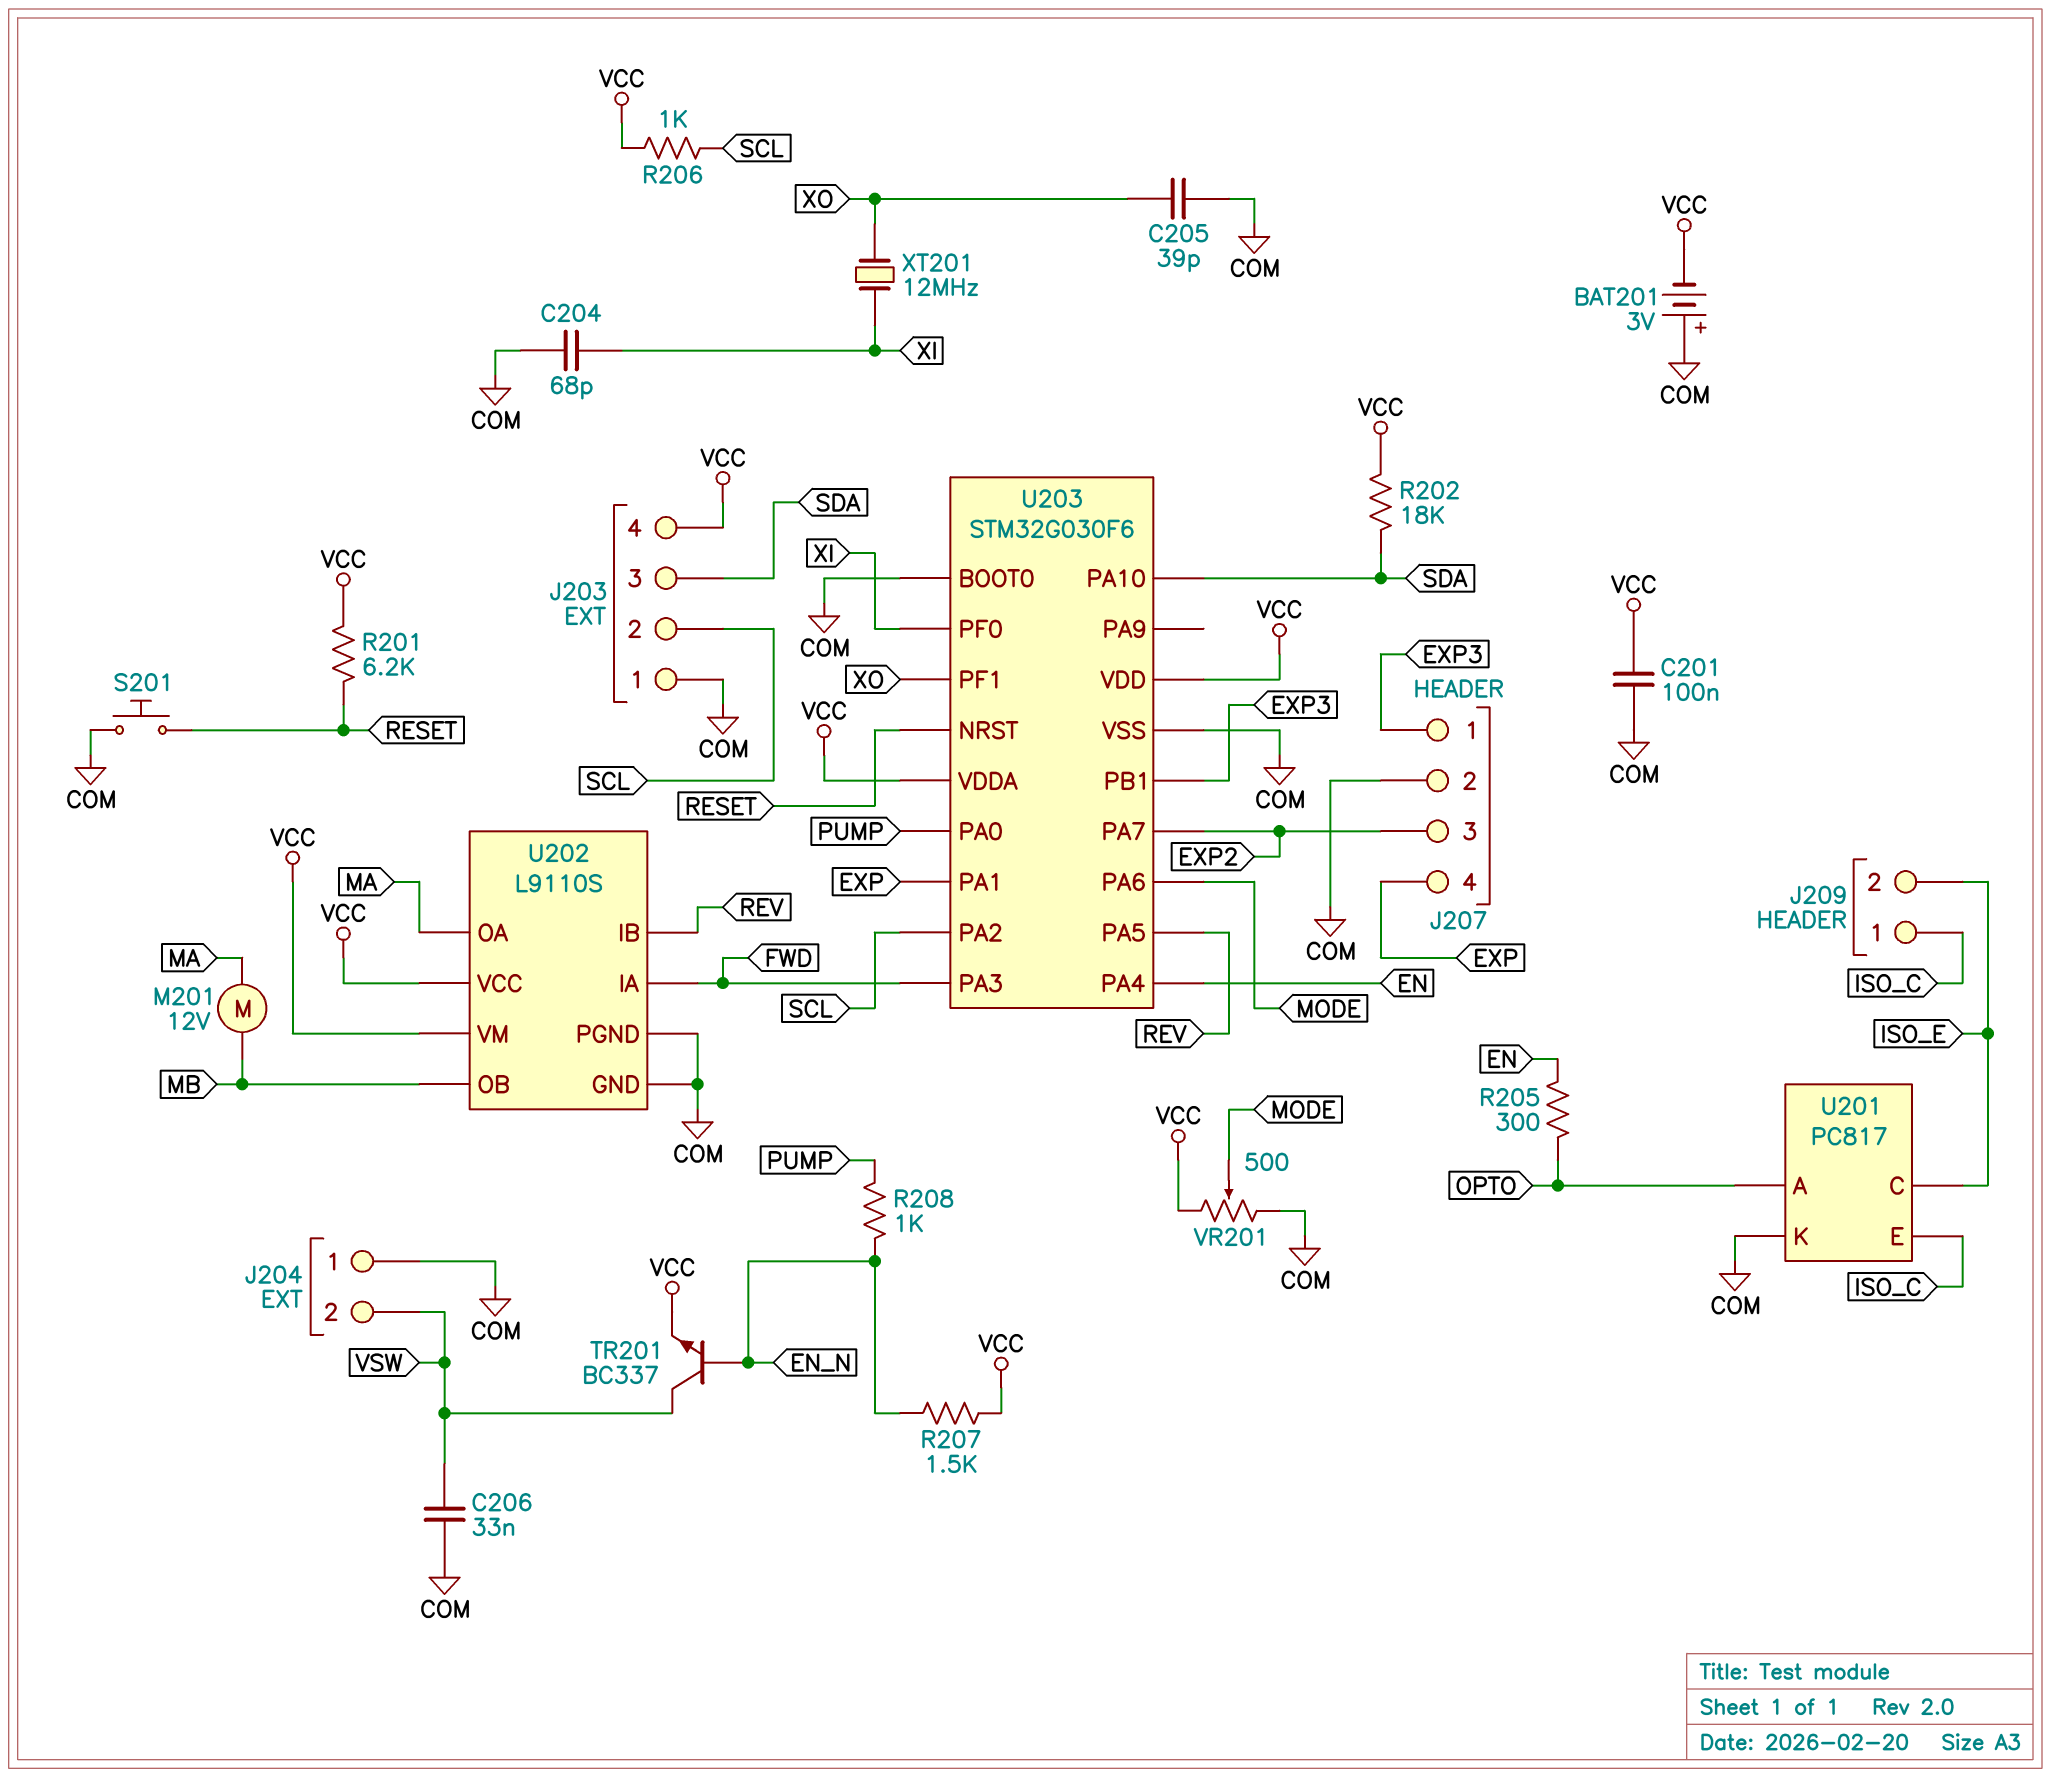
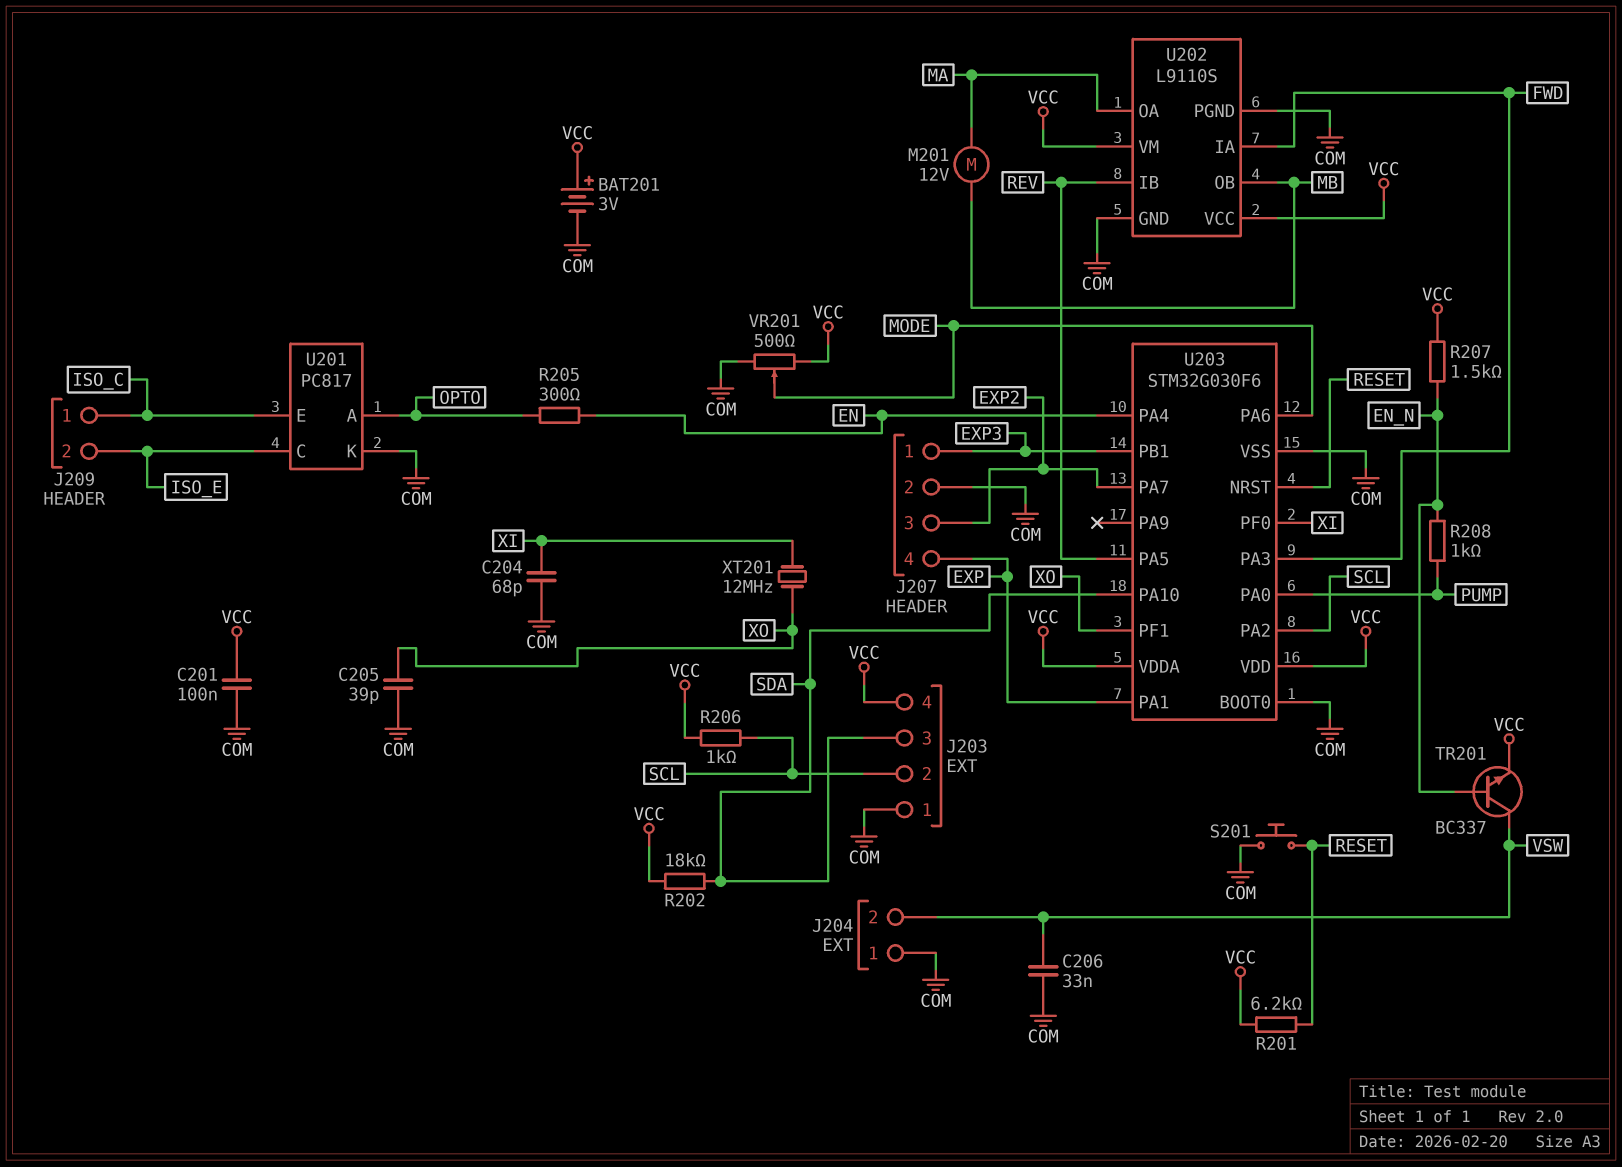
BAT201: 3V (plus COM, minus VCC) -> 3V (plus VCC, minus COM)

